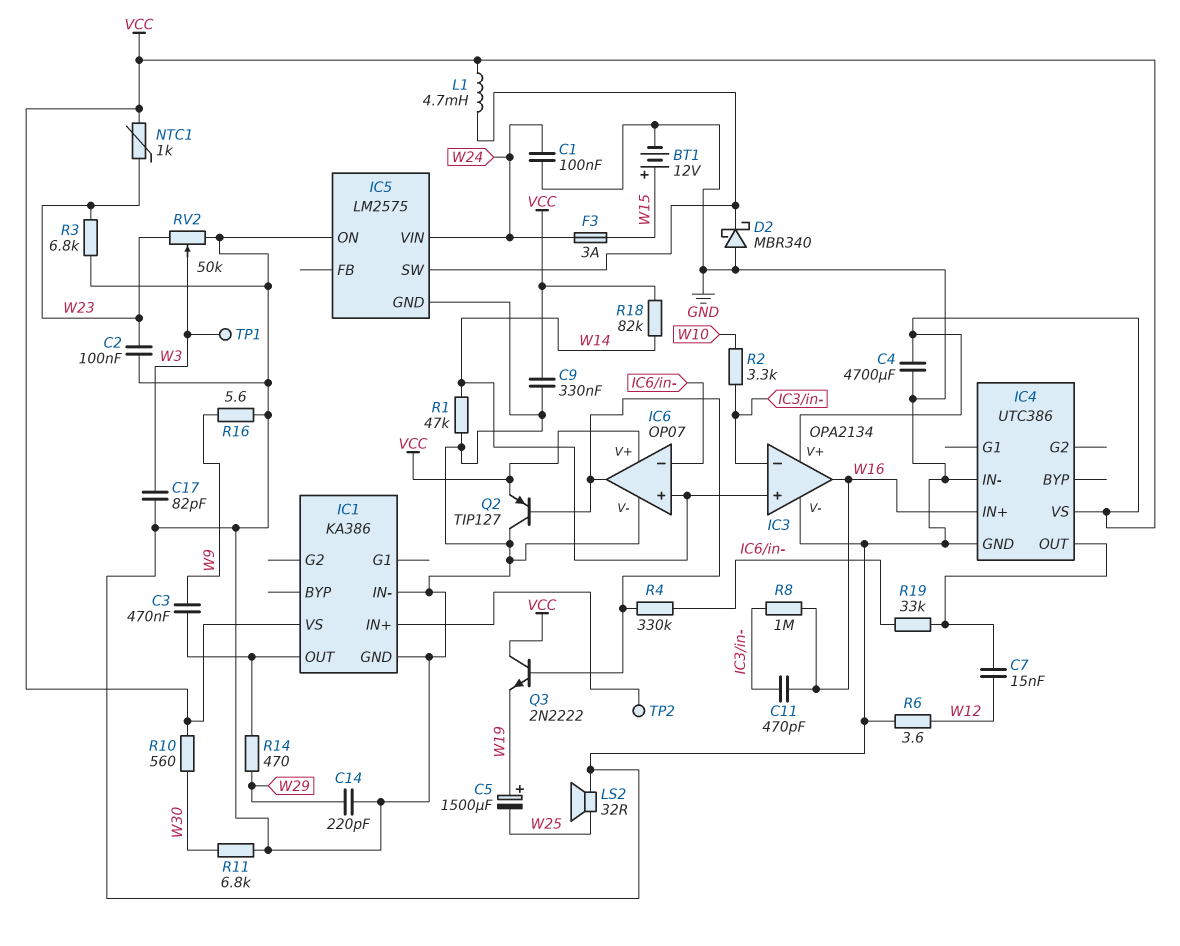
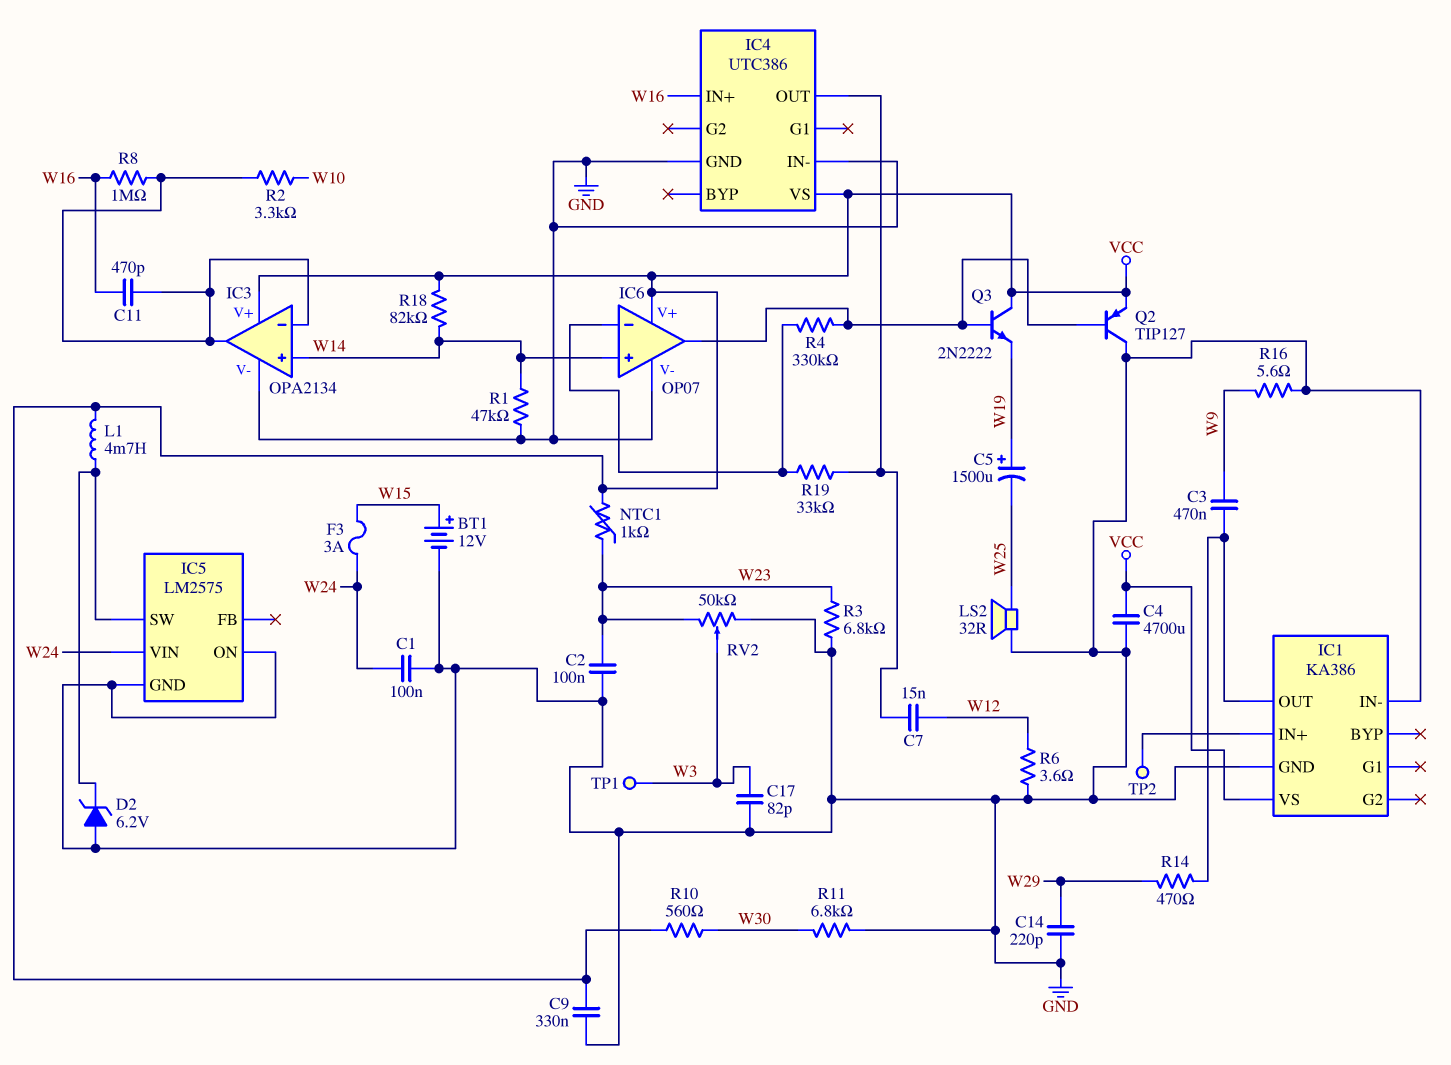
D2: schottky MBR340 (A GND, K IC5/SW) -> zener 6.2V (A GND, K IC5/SW)
IC3 pin out: W16 -> IC3/in-

